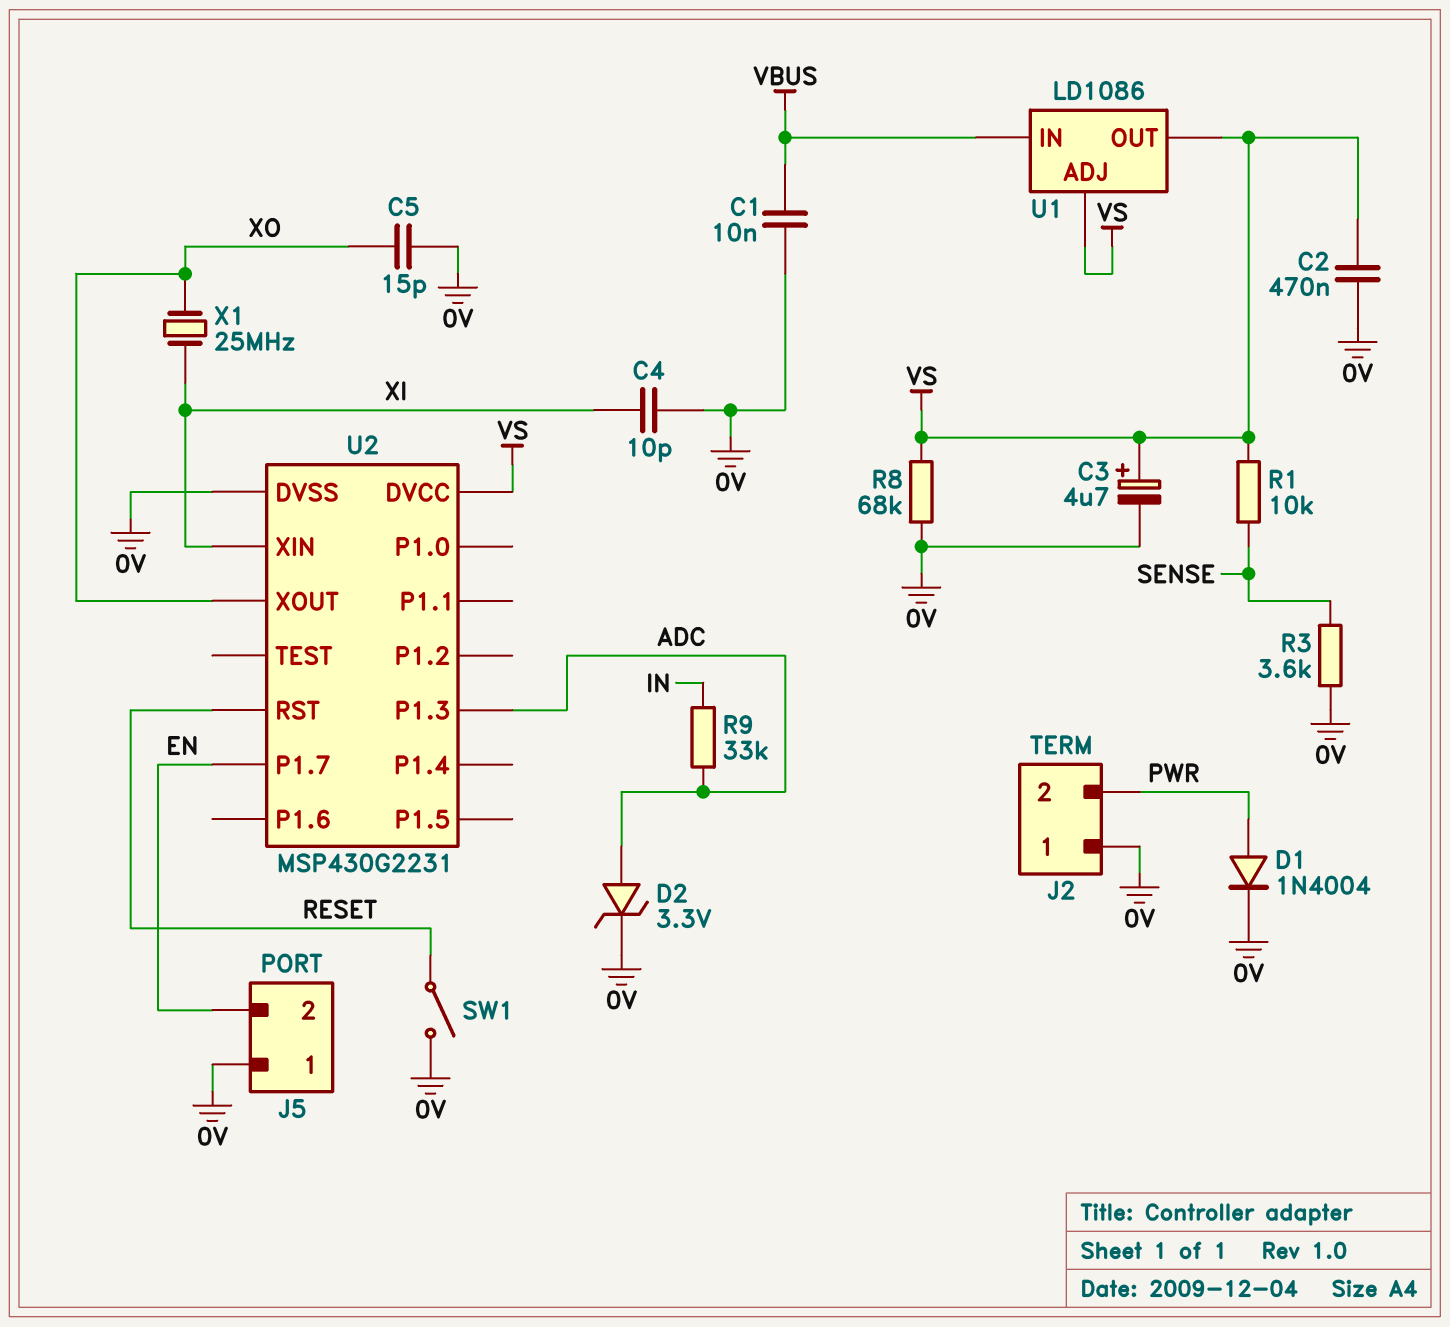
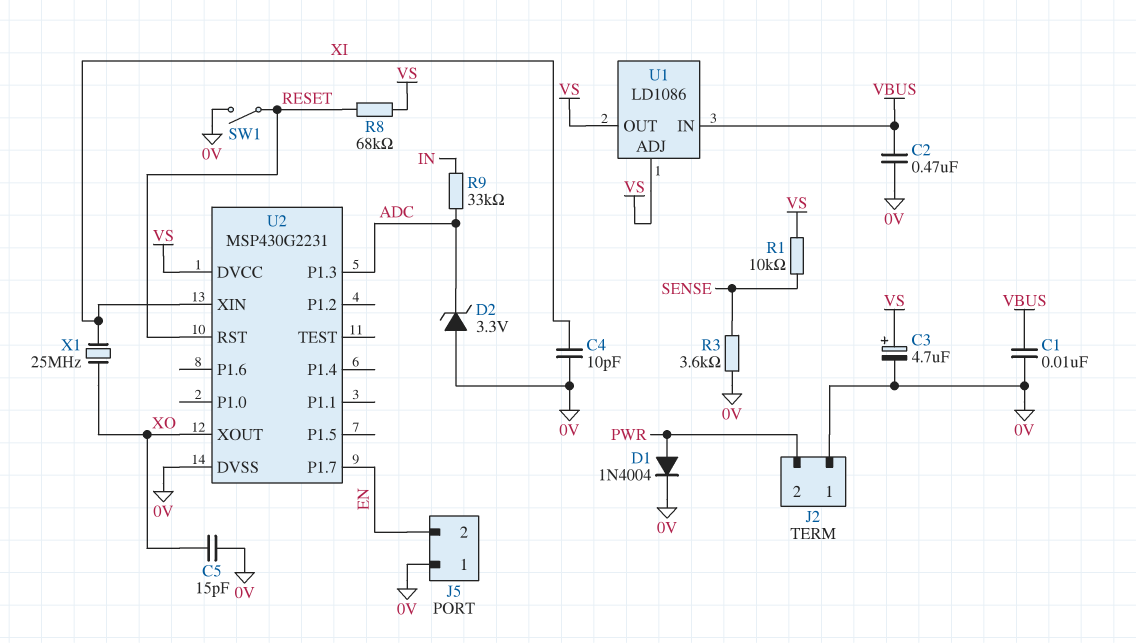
C2: 470nF (0V, VS) -> 470nF (0V, VBUS)
D2: zener 3.3V (A ADC, K 0V) -> zener 3.3V (A 0V, K ADC)
R8: 68k (0V, VS) -> 68k (RESET, VS)

